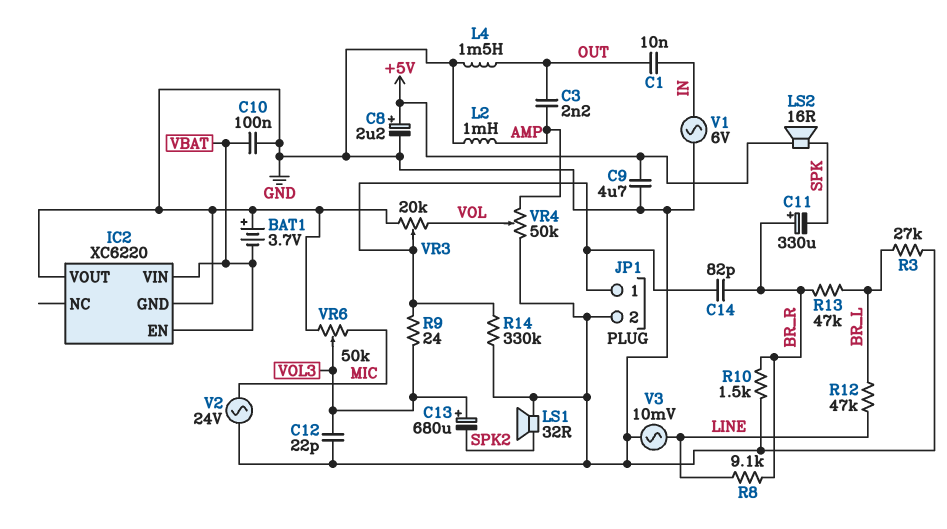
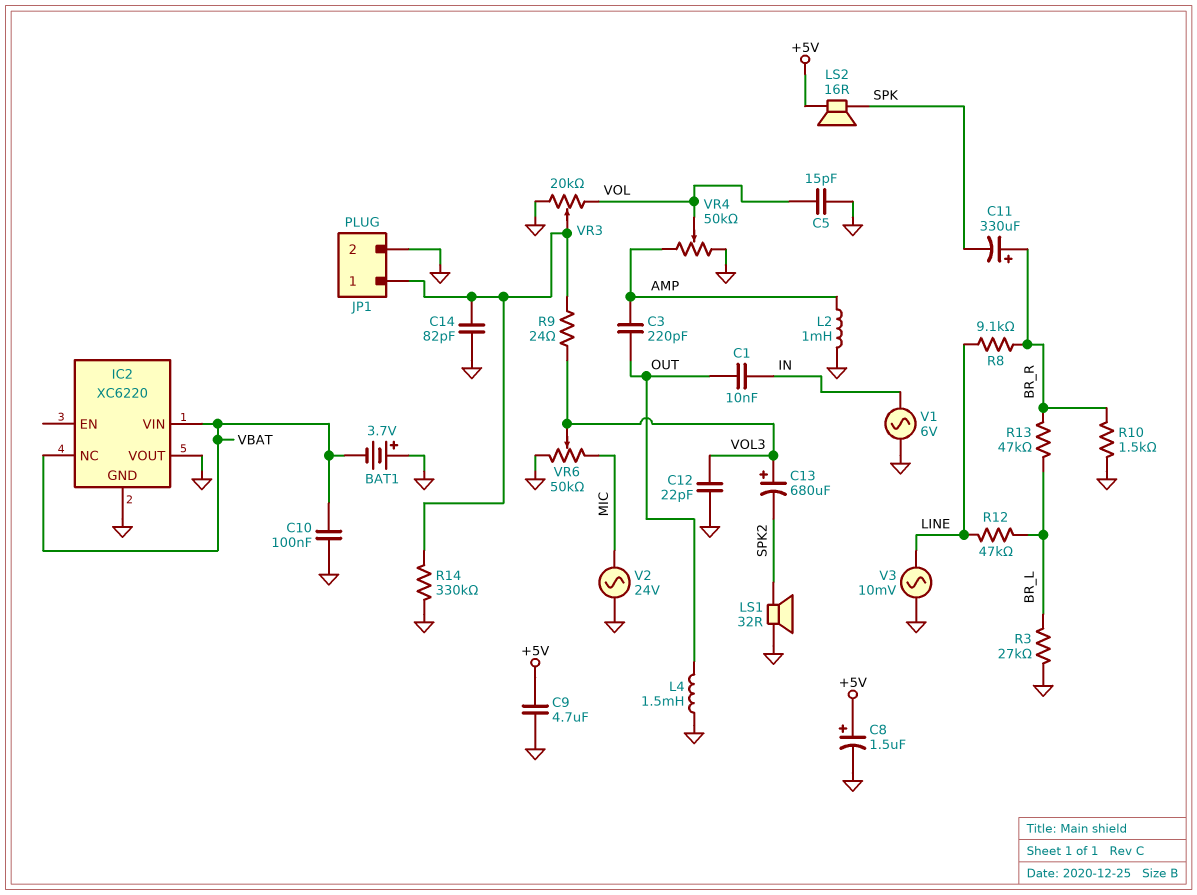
C3: 2.2nF (AMP, OUT) -> 220pF (AMP, OUT)
C5: none -> 15pF (GND, VOL)
C8: 2.2uF (plus +5V, minus GND) -> 1.5uF (plus +5V, minus GND)
C14: 82pF (BR_R, JP1/1) -> 82pF (GND, JP1/1)
IC2 pin EN: VBAT -> none
IC2 pin NC: none -> VBAT

